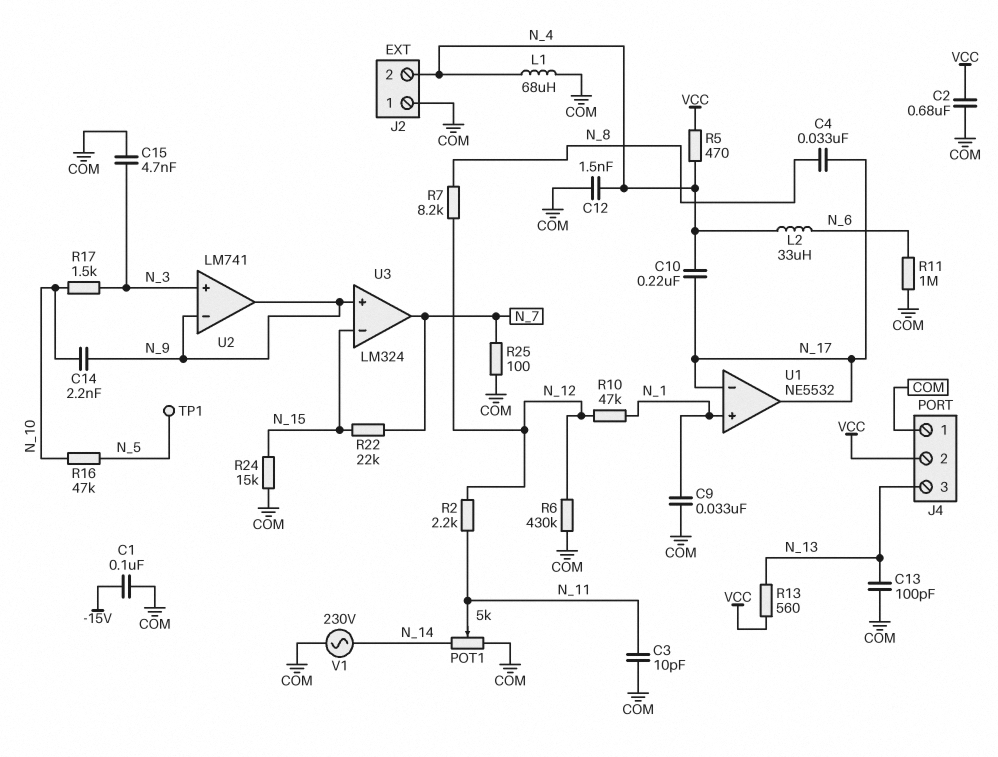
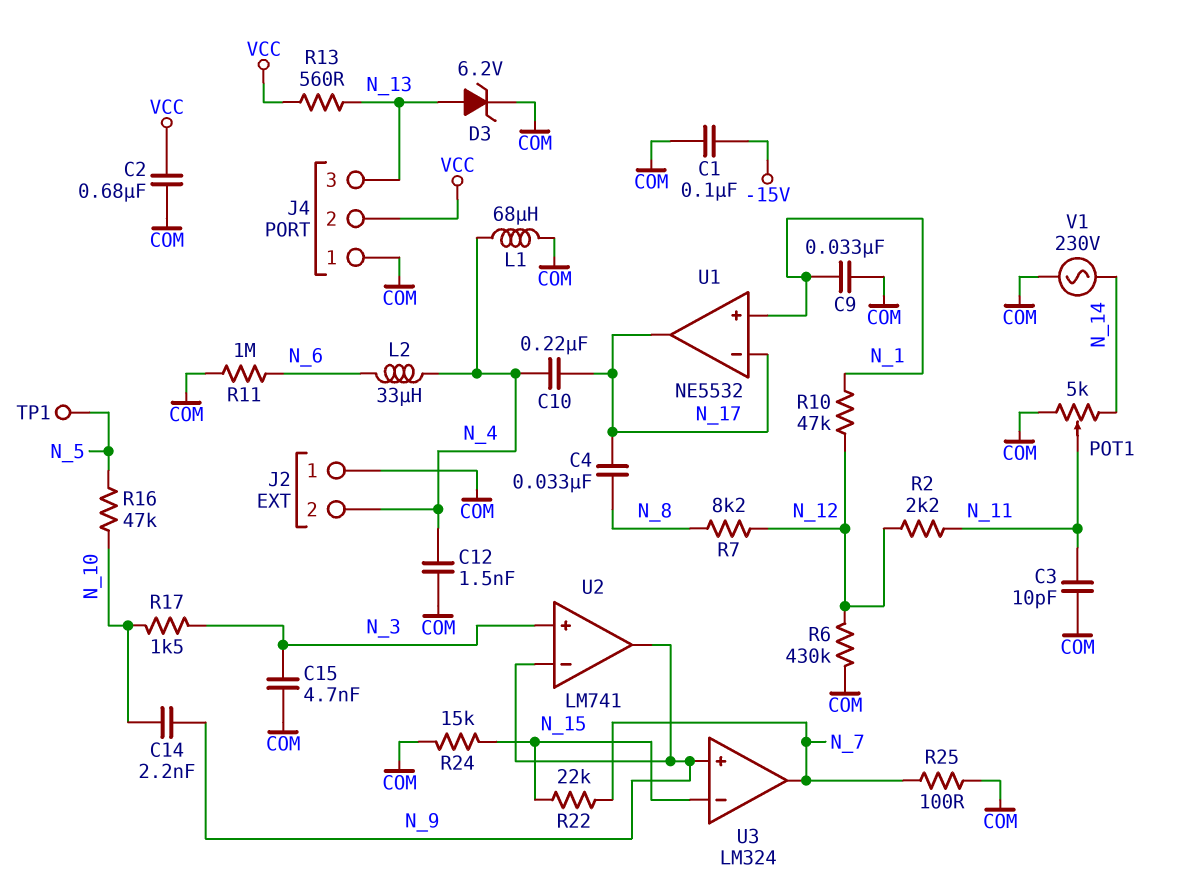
C13: 100pF (COM, N_13) -> none
D3: none -> zener 6.2V (A N_13, K COM)
R5: 470 (N_4, VCC) -> none

